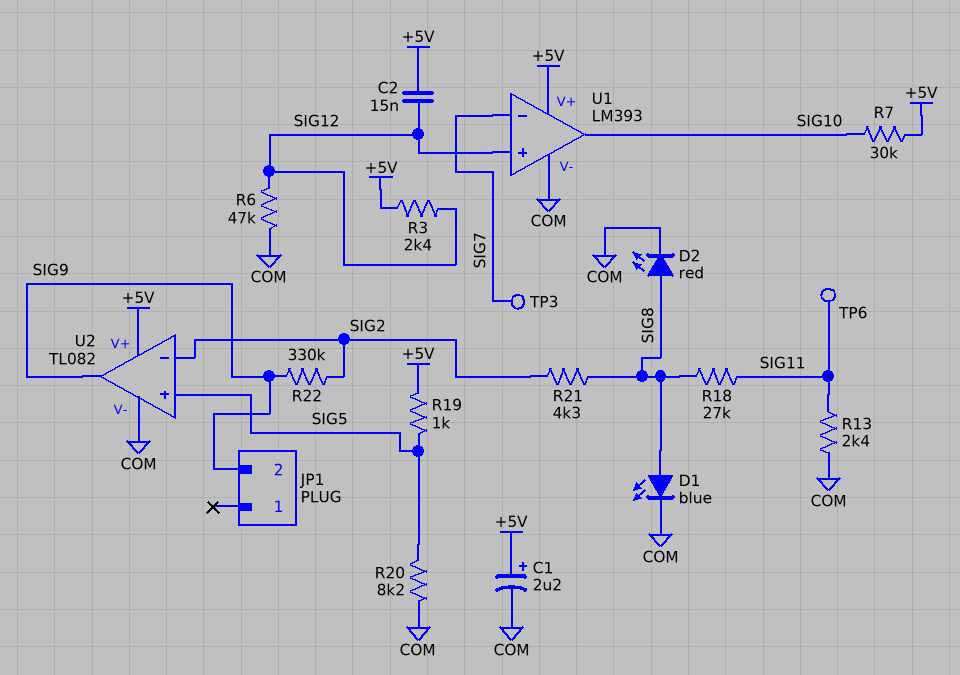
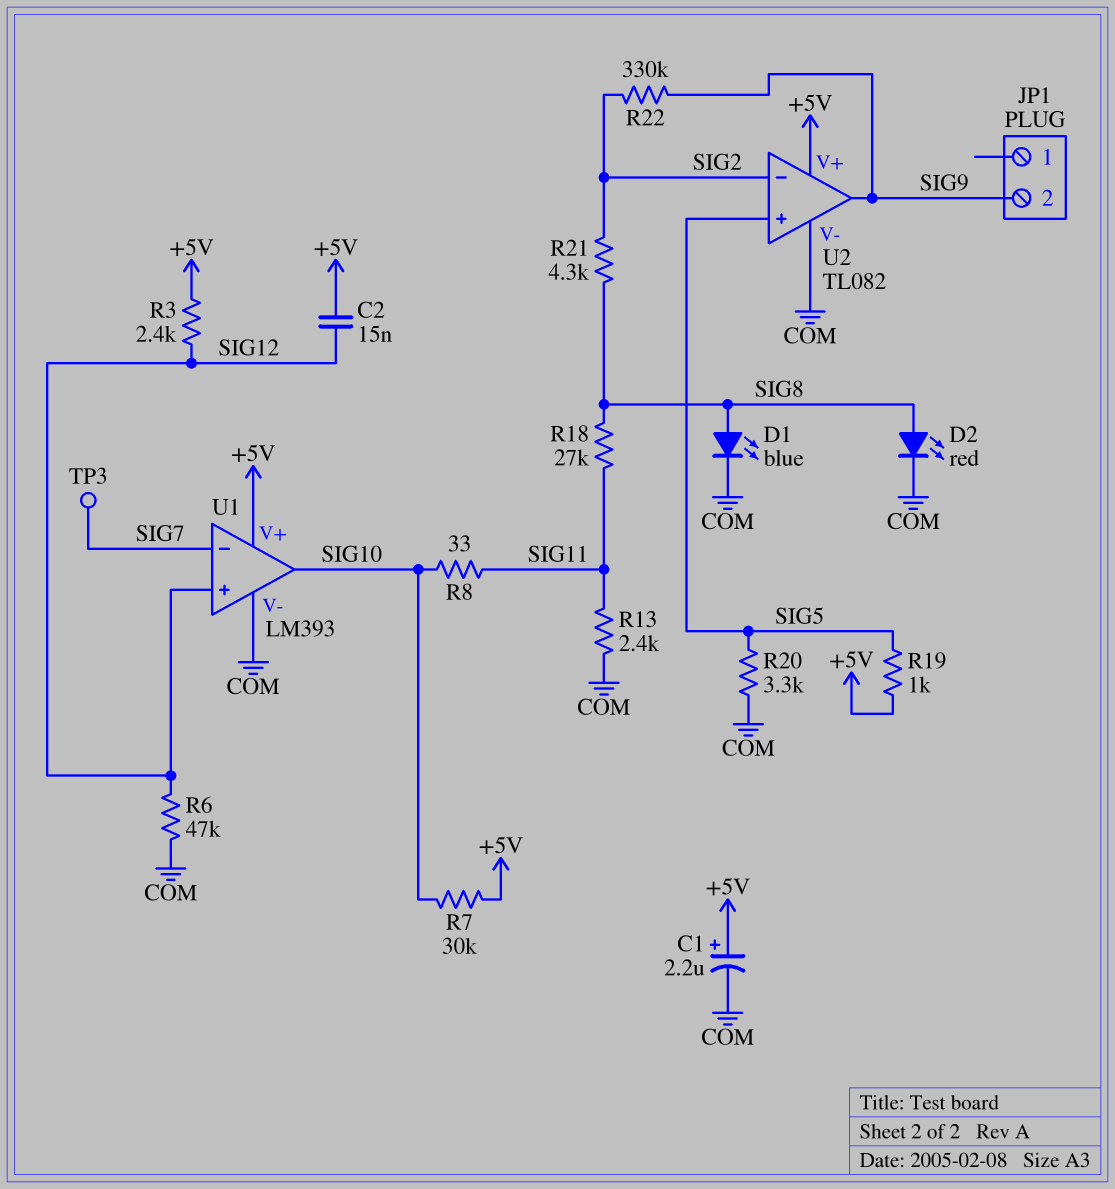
R8: none -> 33 (SIG10, SIG11)
R20: 8.2k (COM, SIG5) -> 3.3k (COM, SIG5)
TP6: test point (SIG11) -> none

